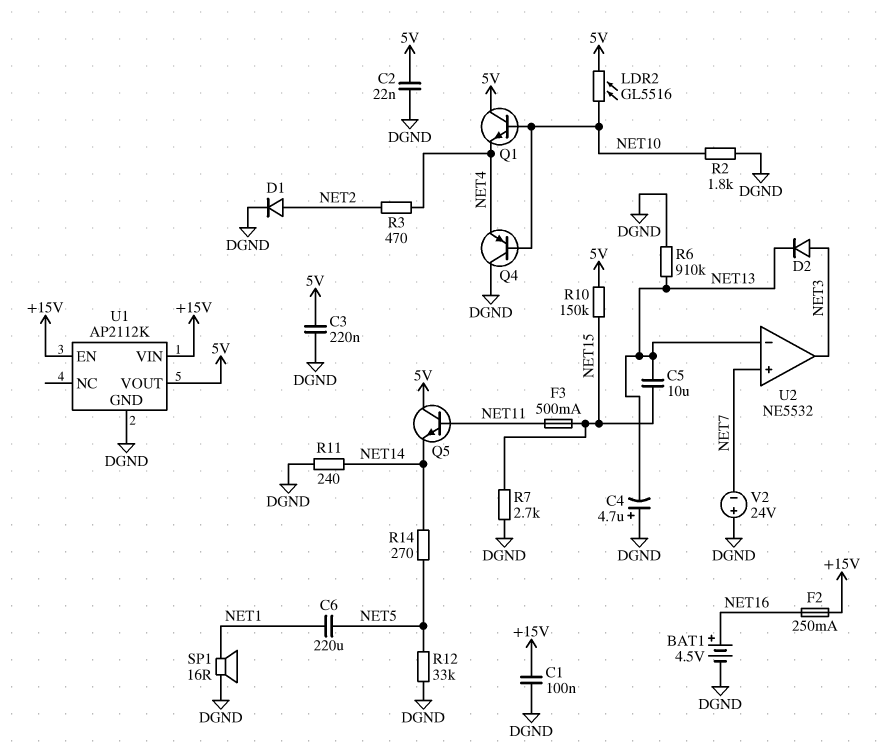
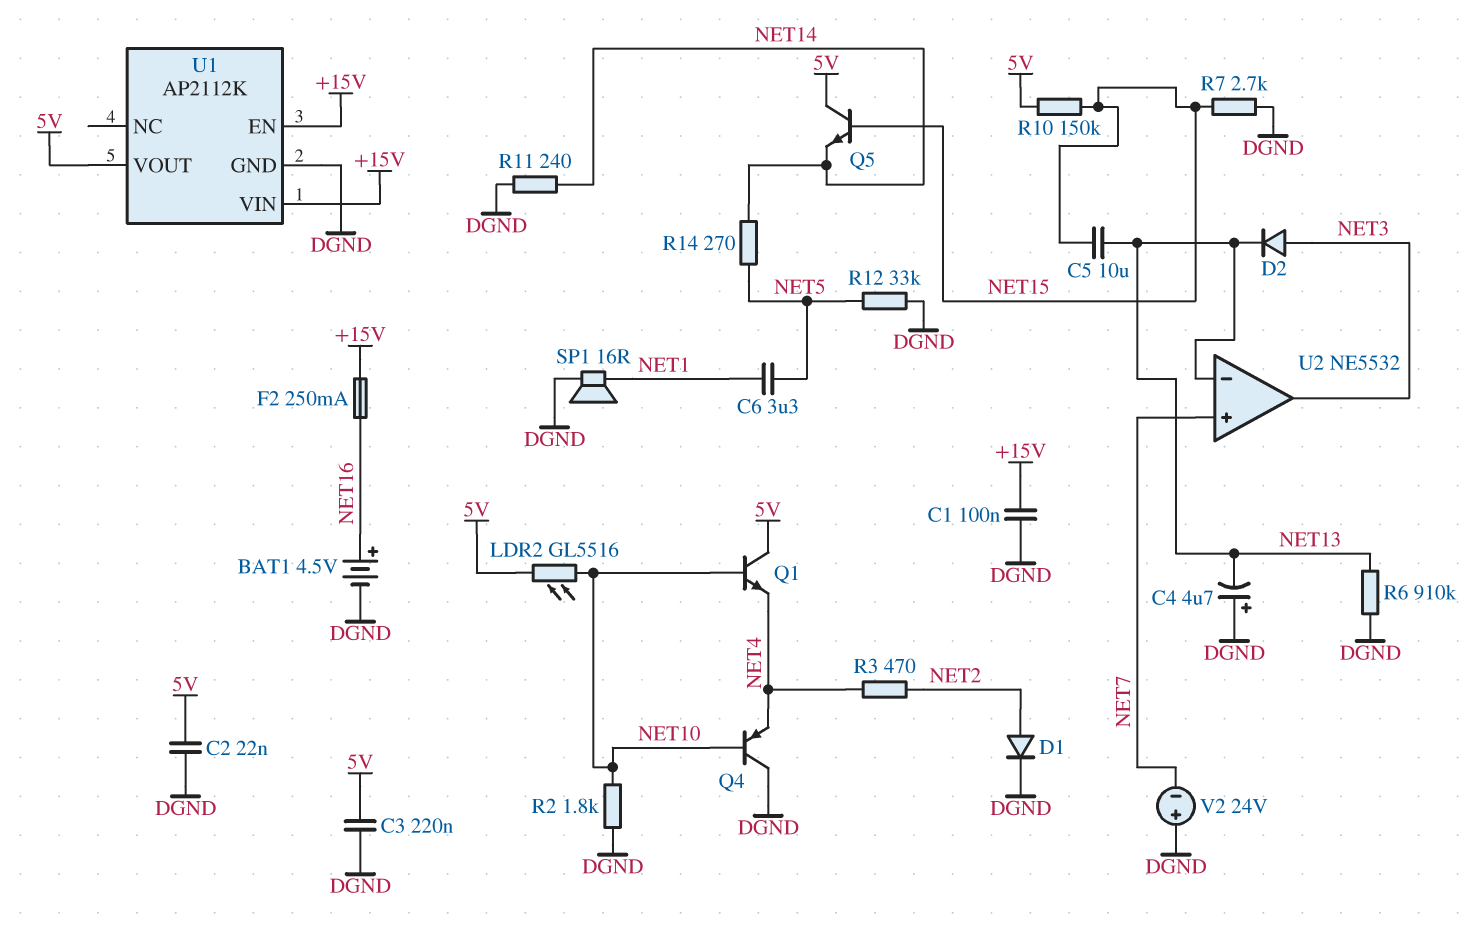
C6: 220uF (NET1, NET5) -> 3.3uF (NET1, NET5)
F3: 500mA (NET11, NET15) -> none
Q5: NPN (B NET11, C 5V, E NET14) -> NPN (B NET15, C 5V, E NET14)

